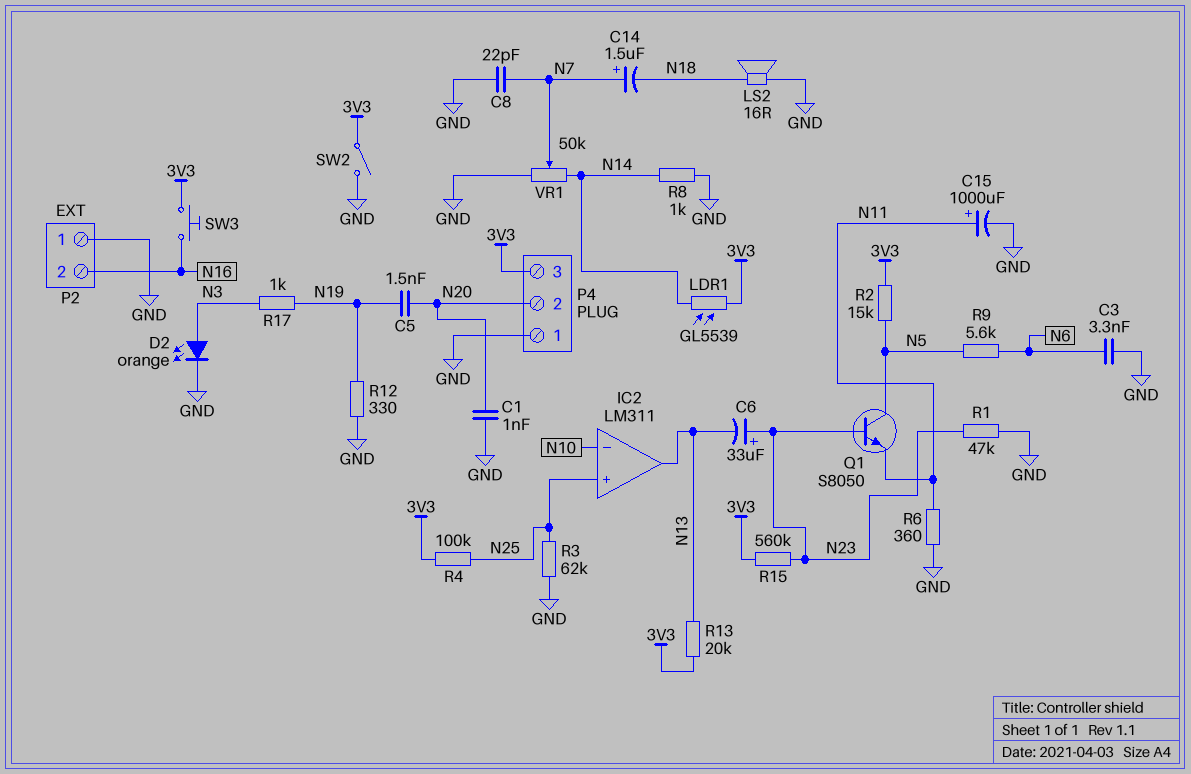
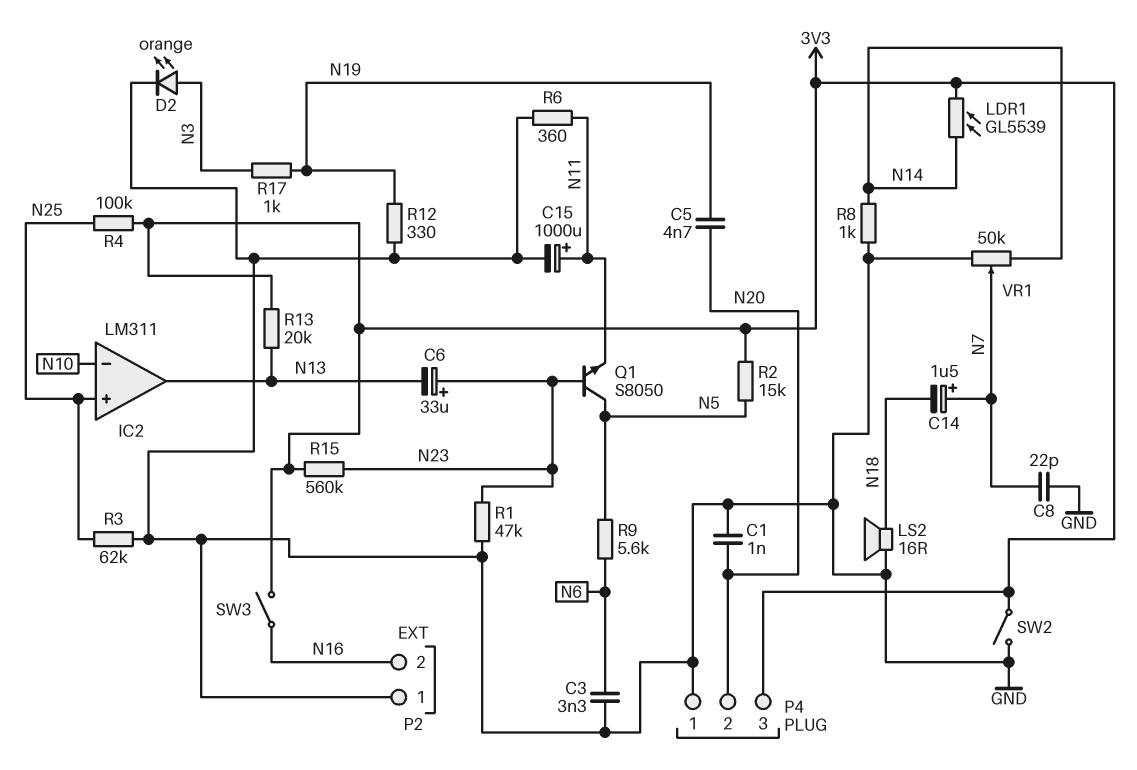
C5: 1.5nF (N19, N20) -> 4.7nF (N19, N20)
SW3: button (3V3, N16) -> switch (3V3, N16)

